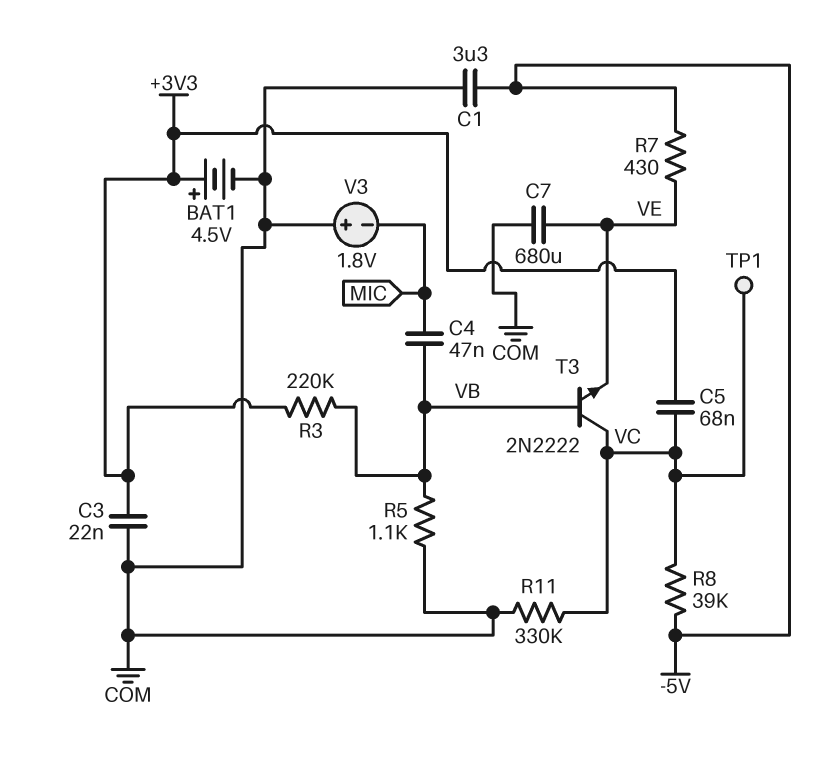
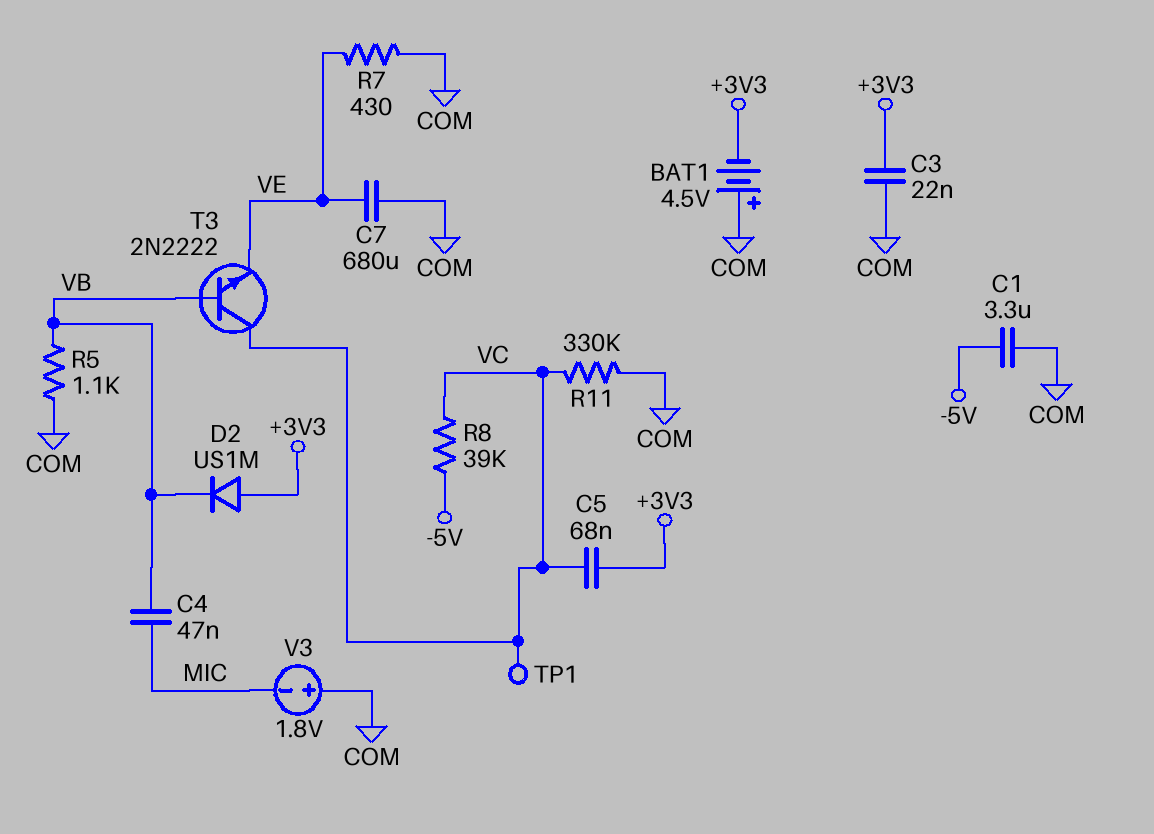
BAT1: 4.5V (plus +3V3, minus COM) -> 4.5V (plus COM, minus +3V3)
D2: none -> diode US1M (A +3V3, K VB)
R3: 220k (+3V3, VB) -> none
R7: 430 (-5V, VE) -> 430 (COM, VE)

